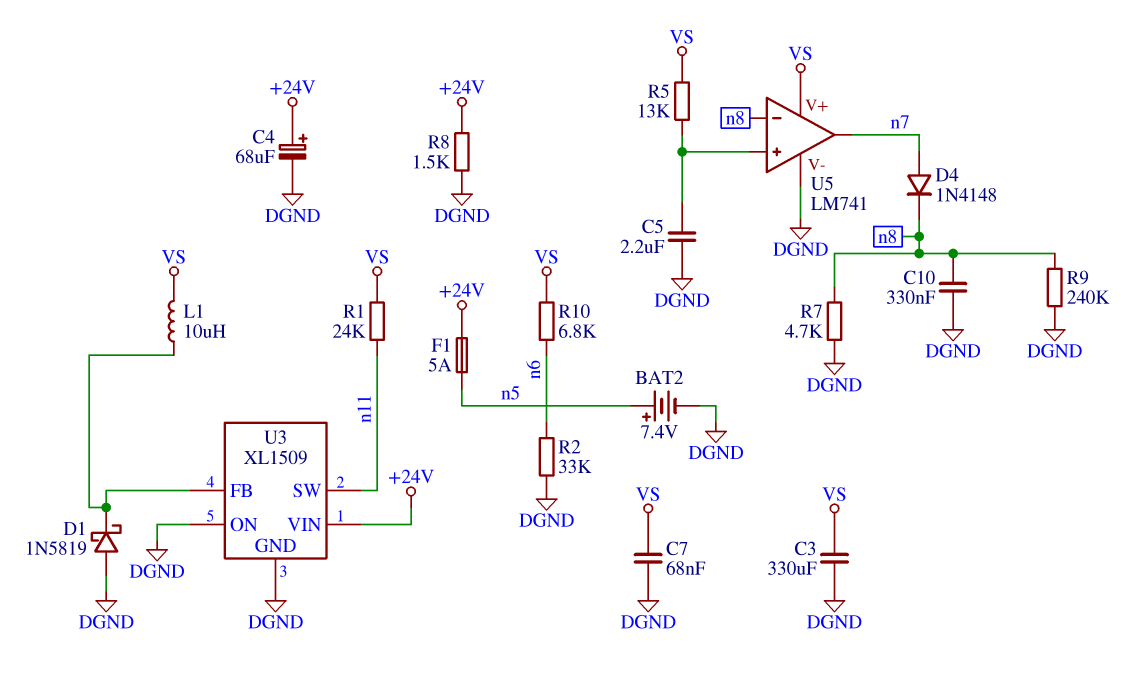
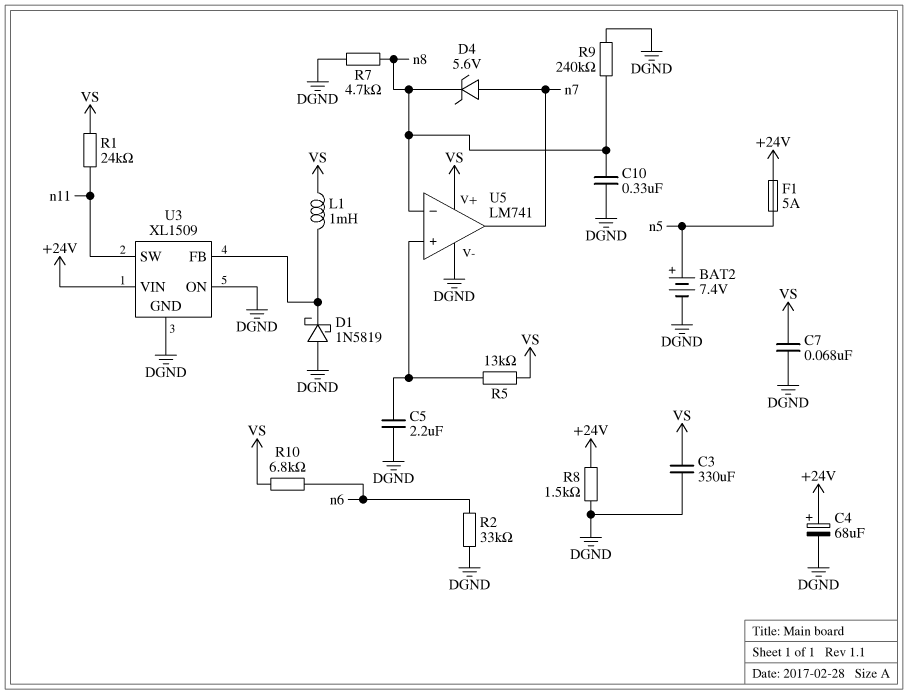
D4: diode 1N4148 (A n7, K n8) -> zener 5.6V (A n7, K n8)
L1: 10uH (U3/FB, VS) -> 1mH (U3/FB, VS)

